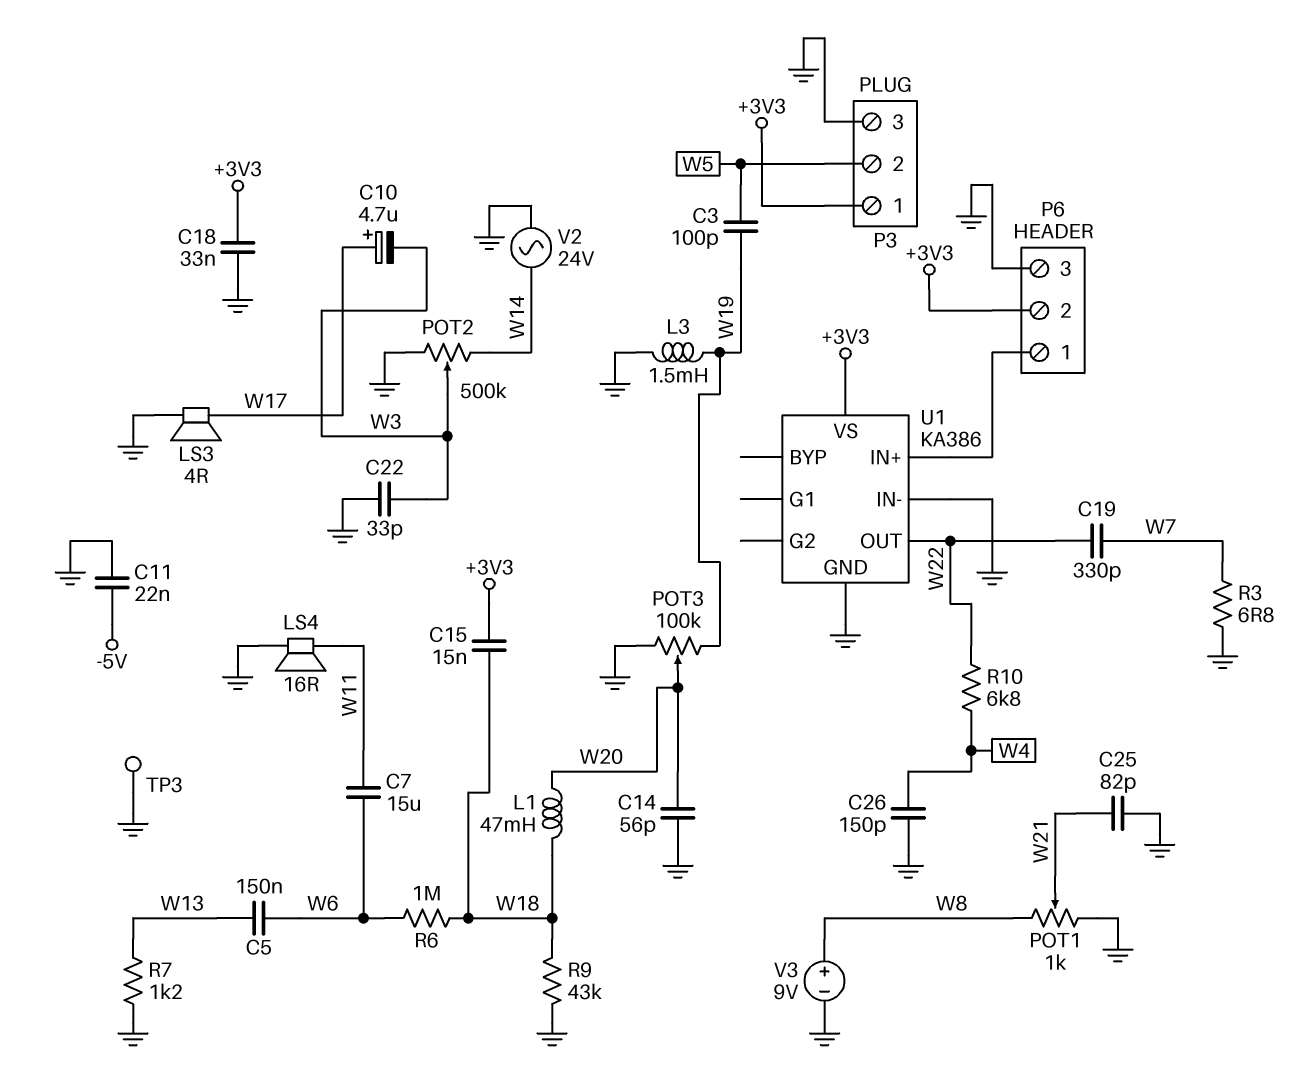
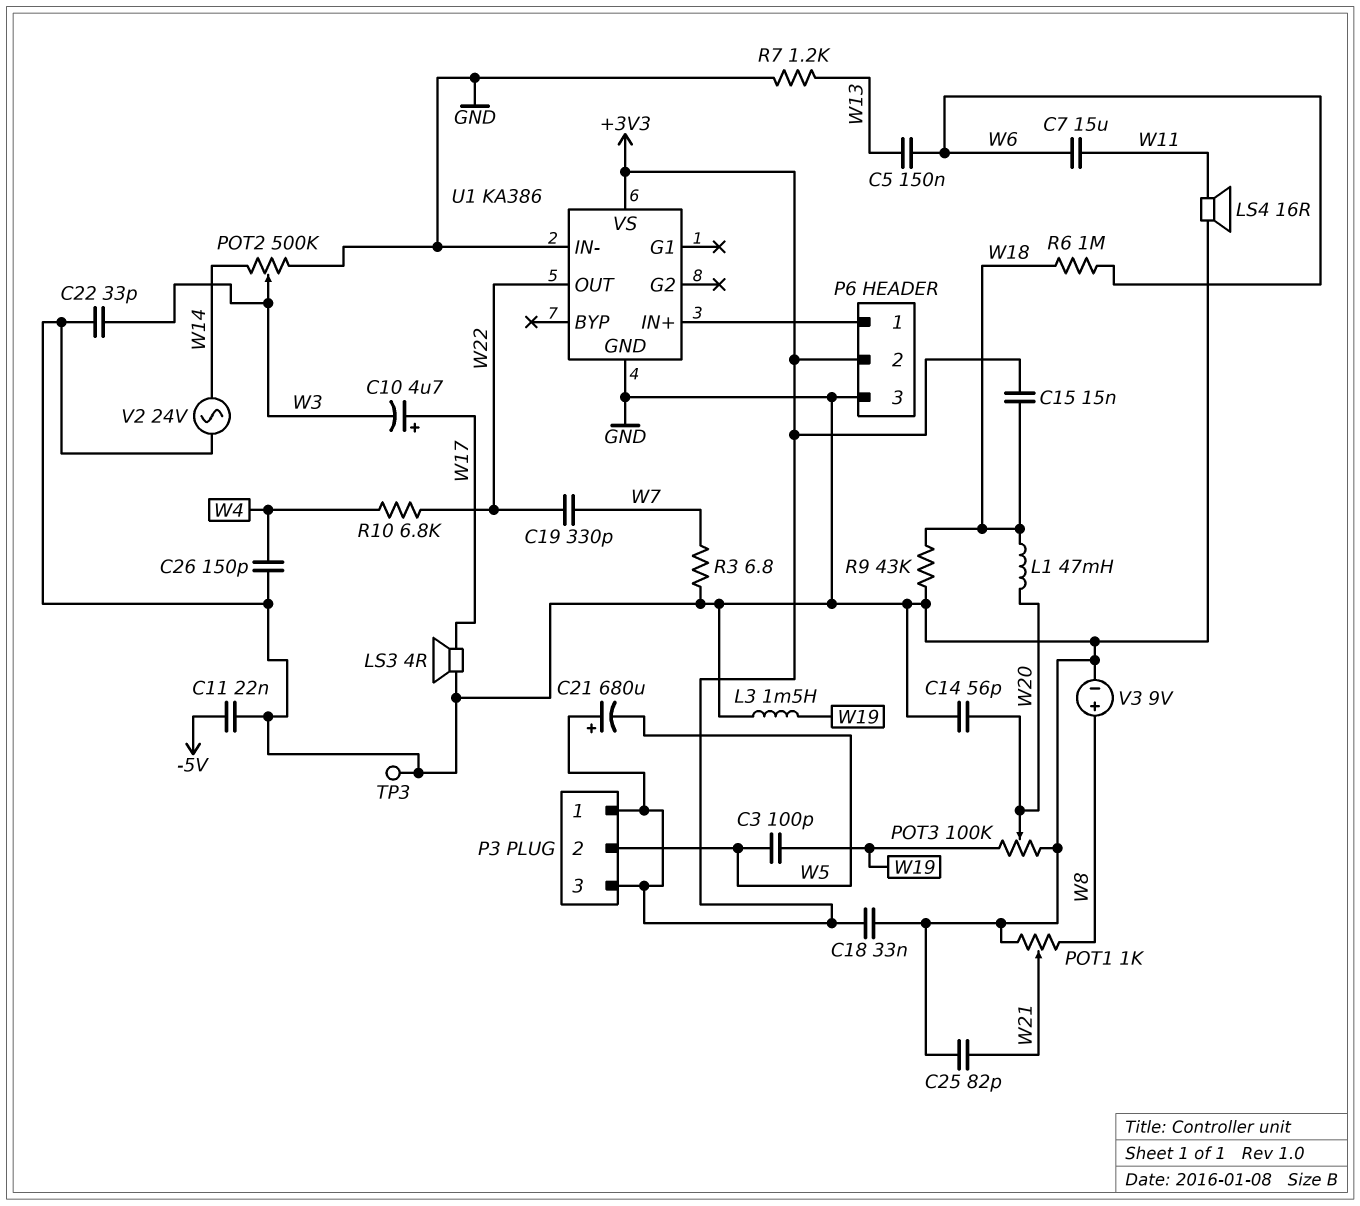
C21: none -> 680uF (plus +3V3, minus W5)
P3 pin 3: GND -> +3V3

